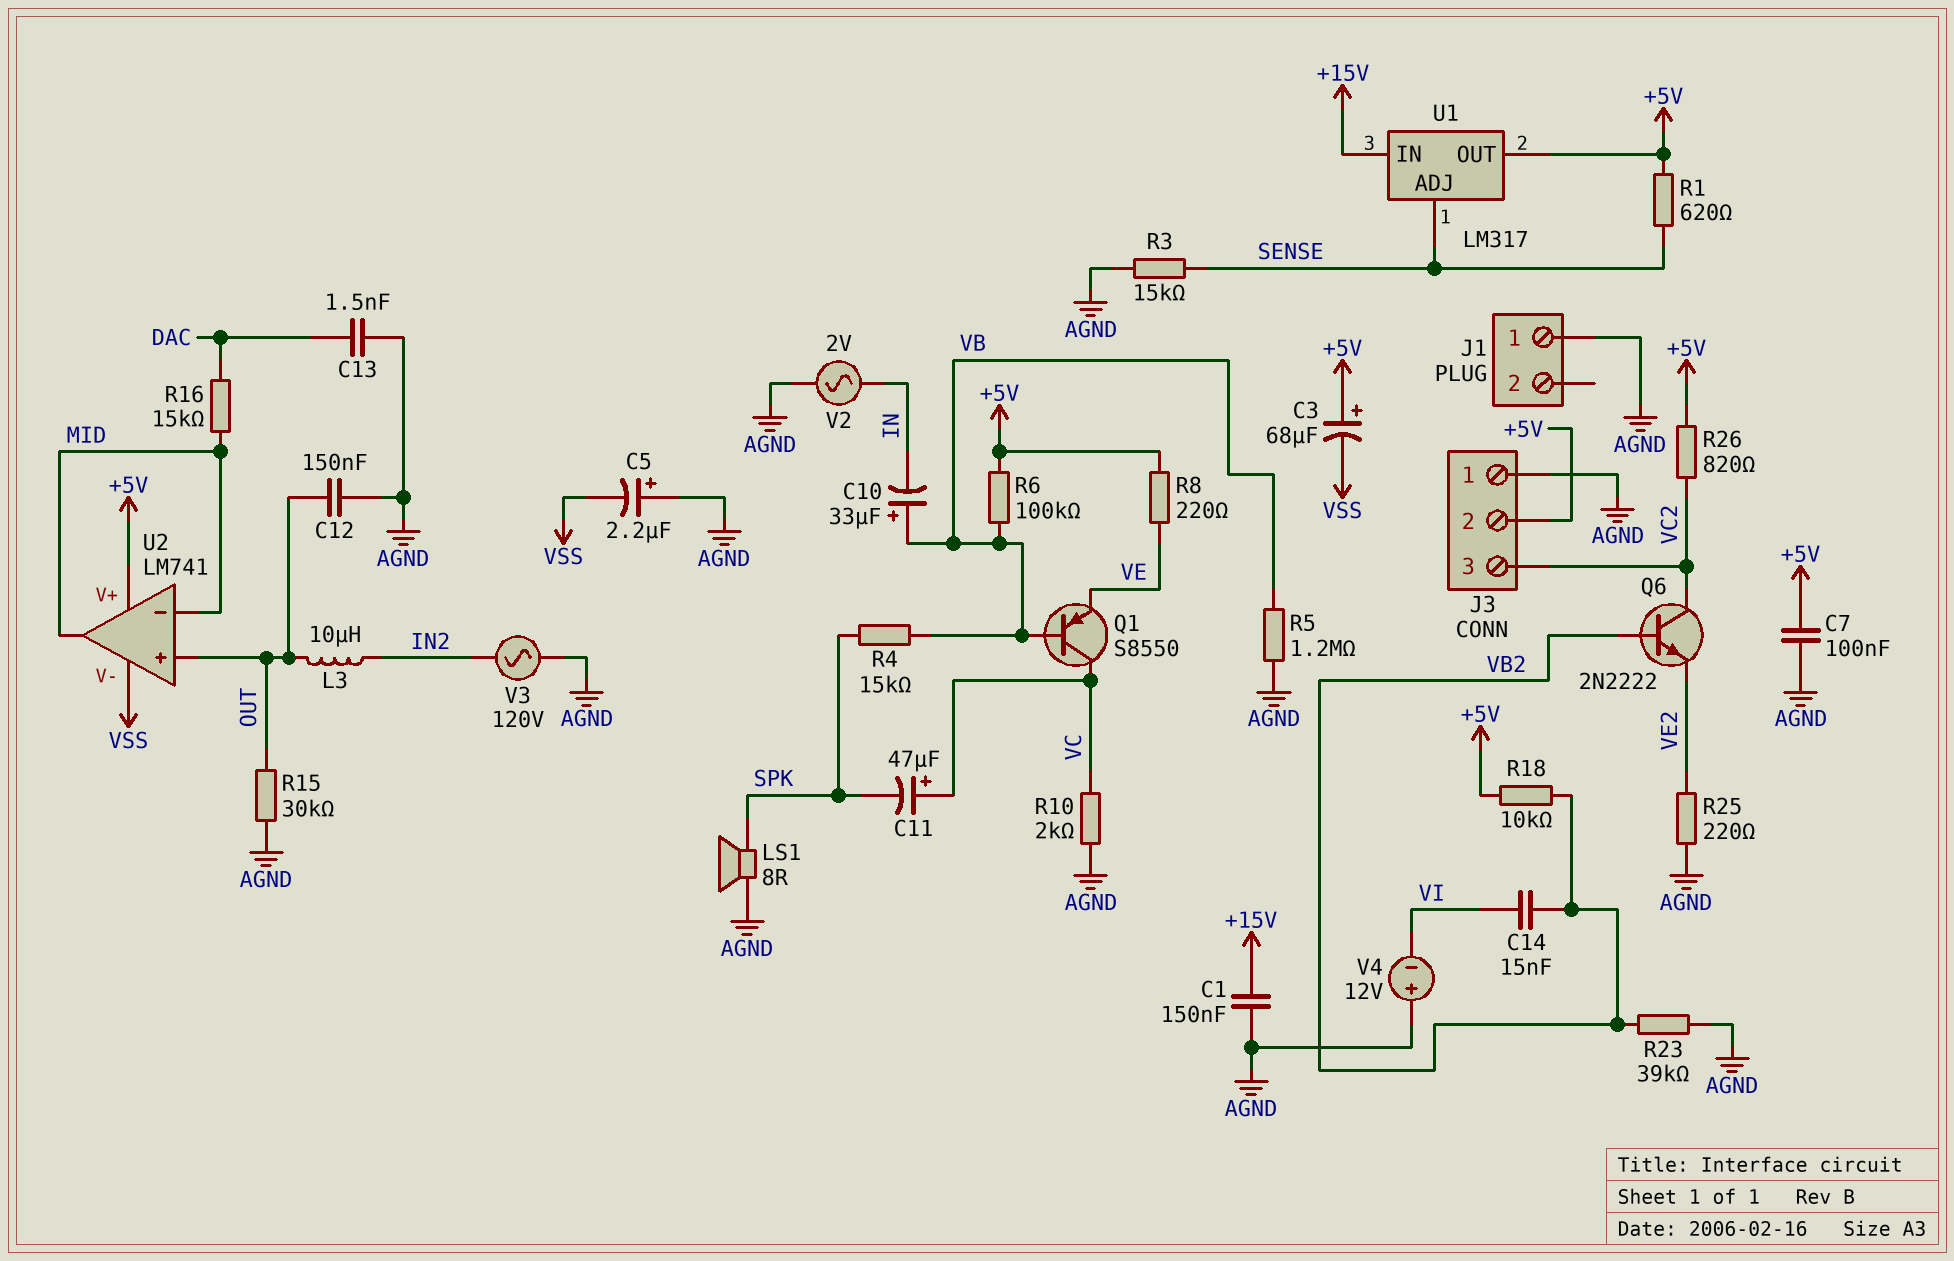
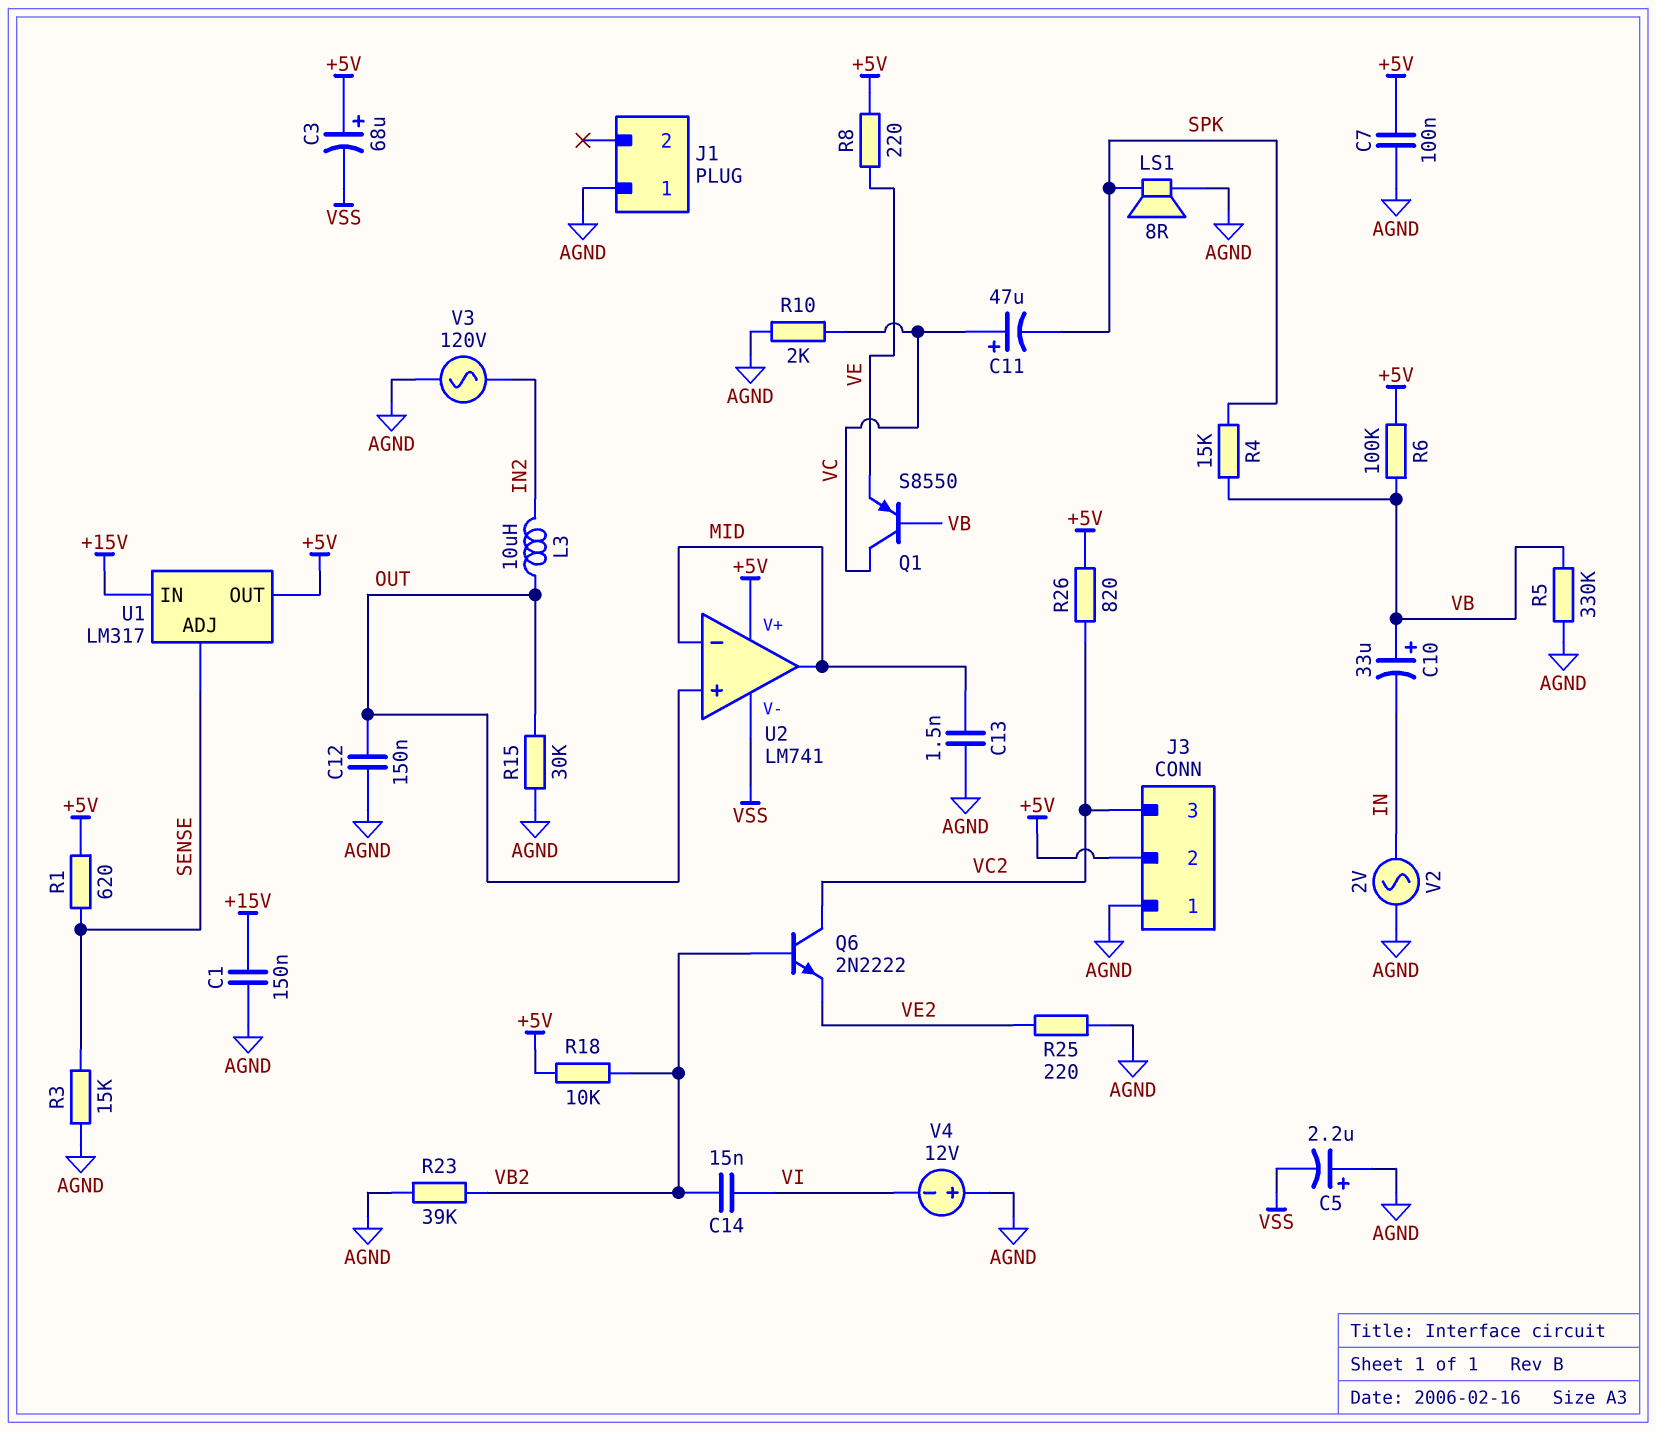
C13: 1.5nF (AGND, DAC) -> 1.5nF (AGND, MID)
R5: 1.2M (AGND, VB) -> 330k (AGND, VB)
R16: 15k (DAC, MID) -> none

